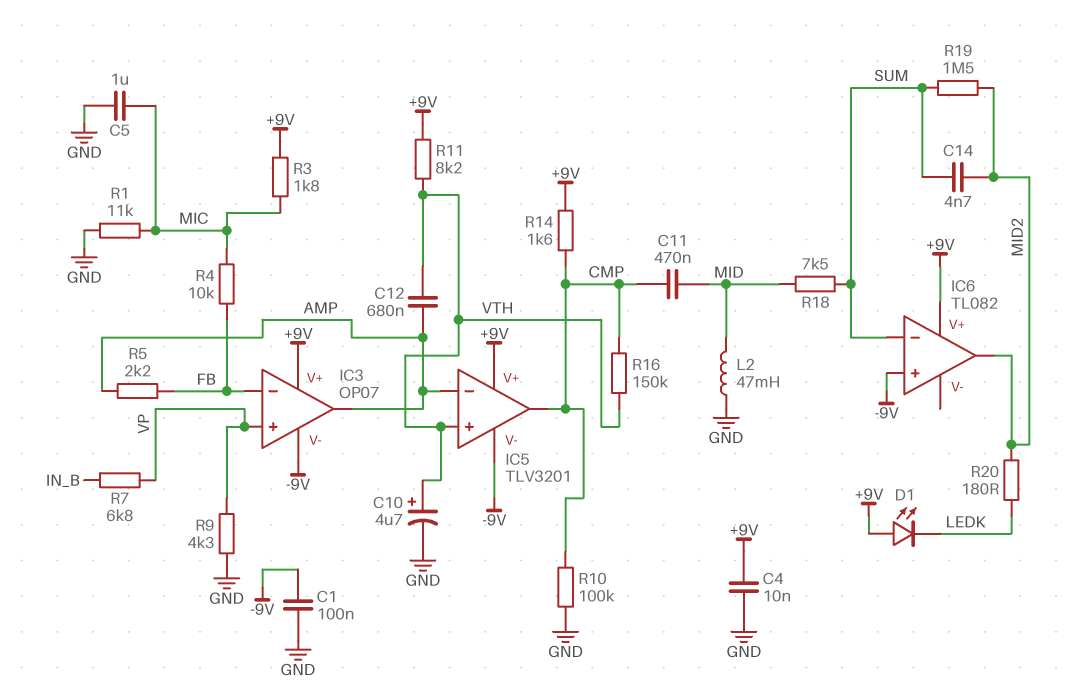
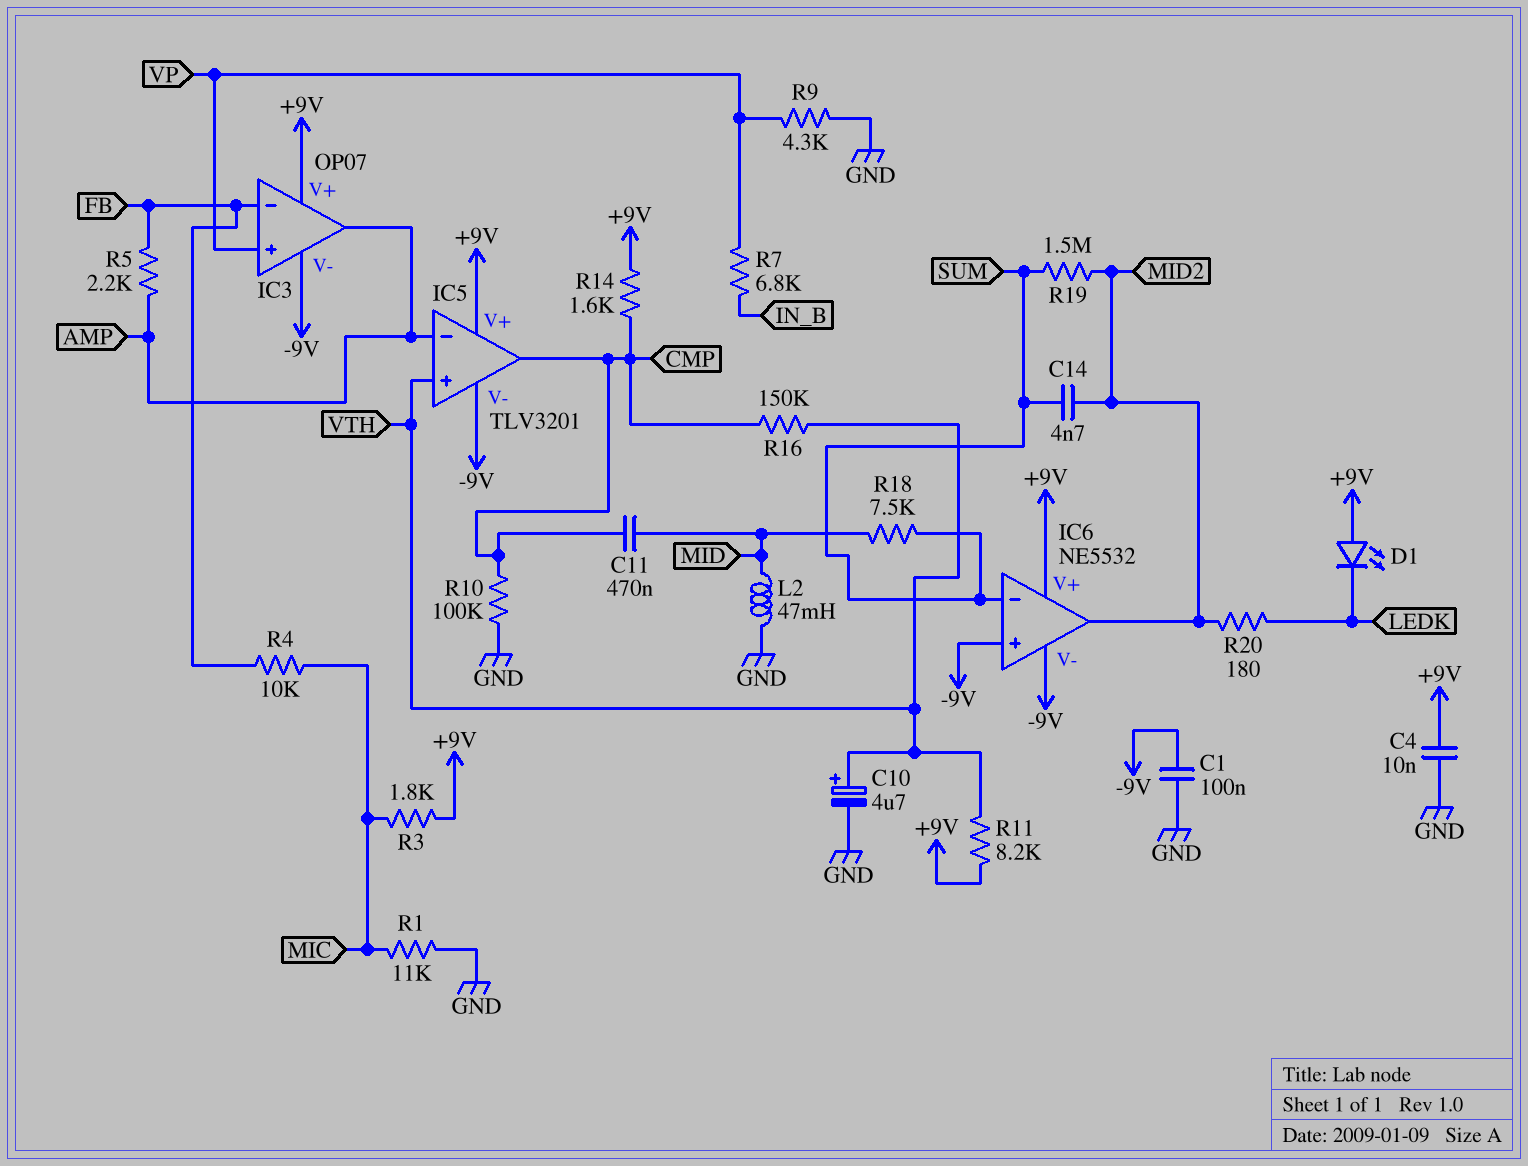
C5: 1uF (GND, MIC) -> none
C12: 680nF (AMP, VTH) -> none
IC6: TL082 -> NE5532
IC6 pin V-: none -> -9V

